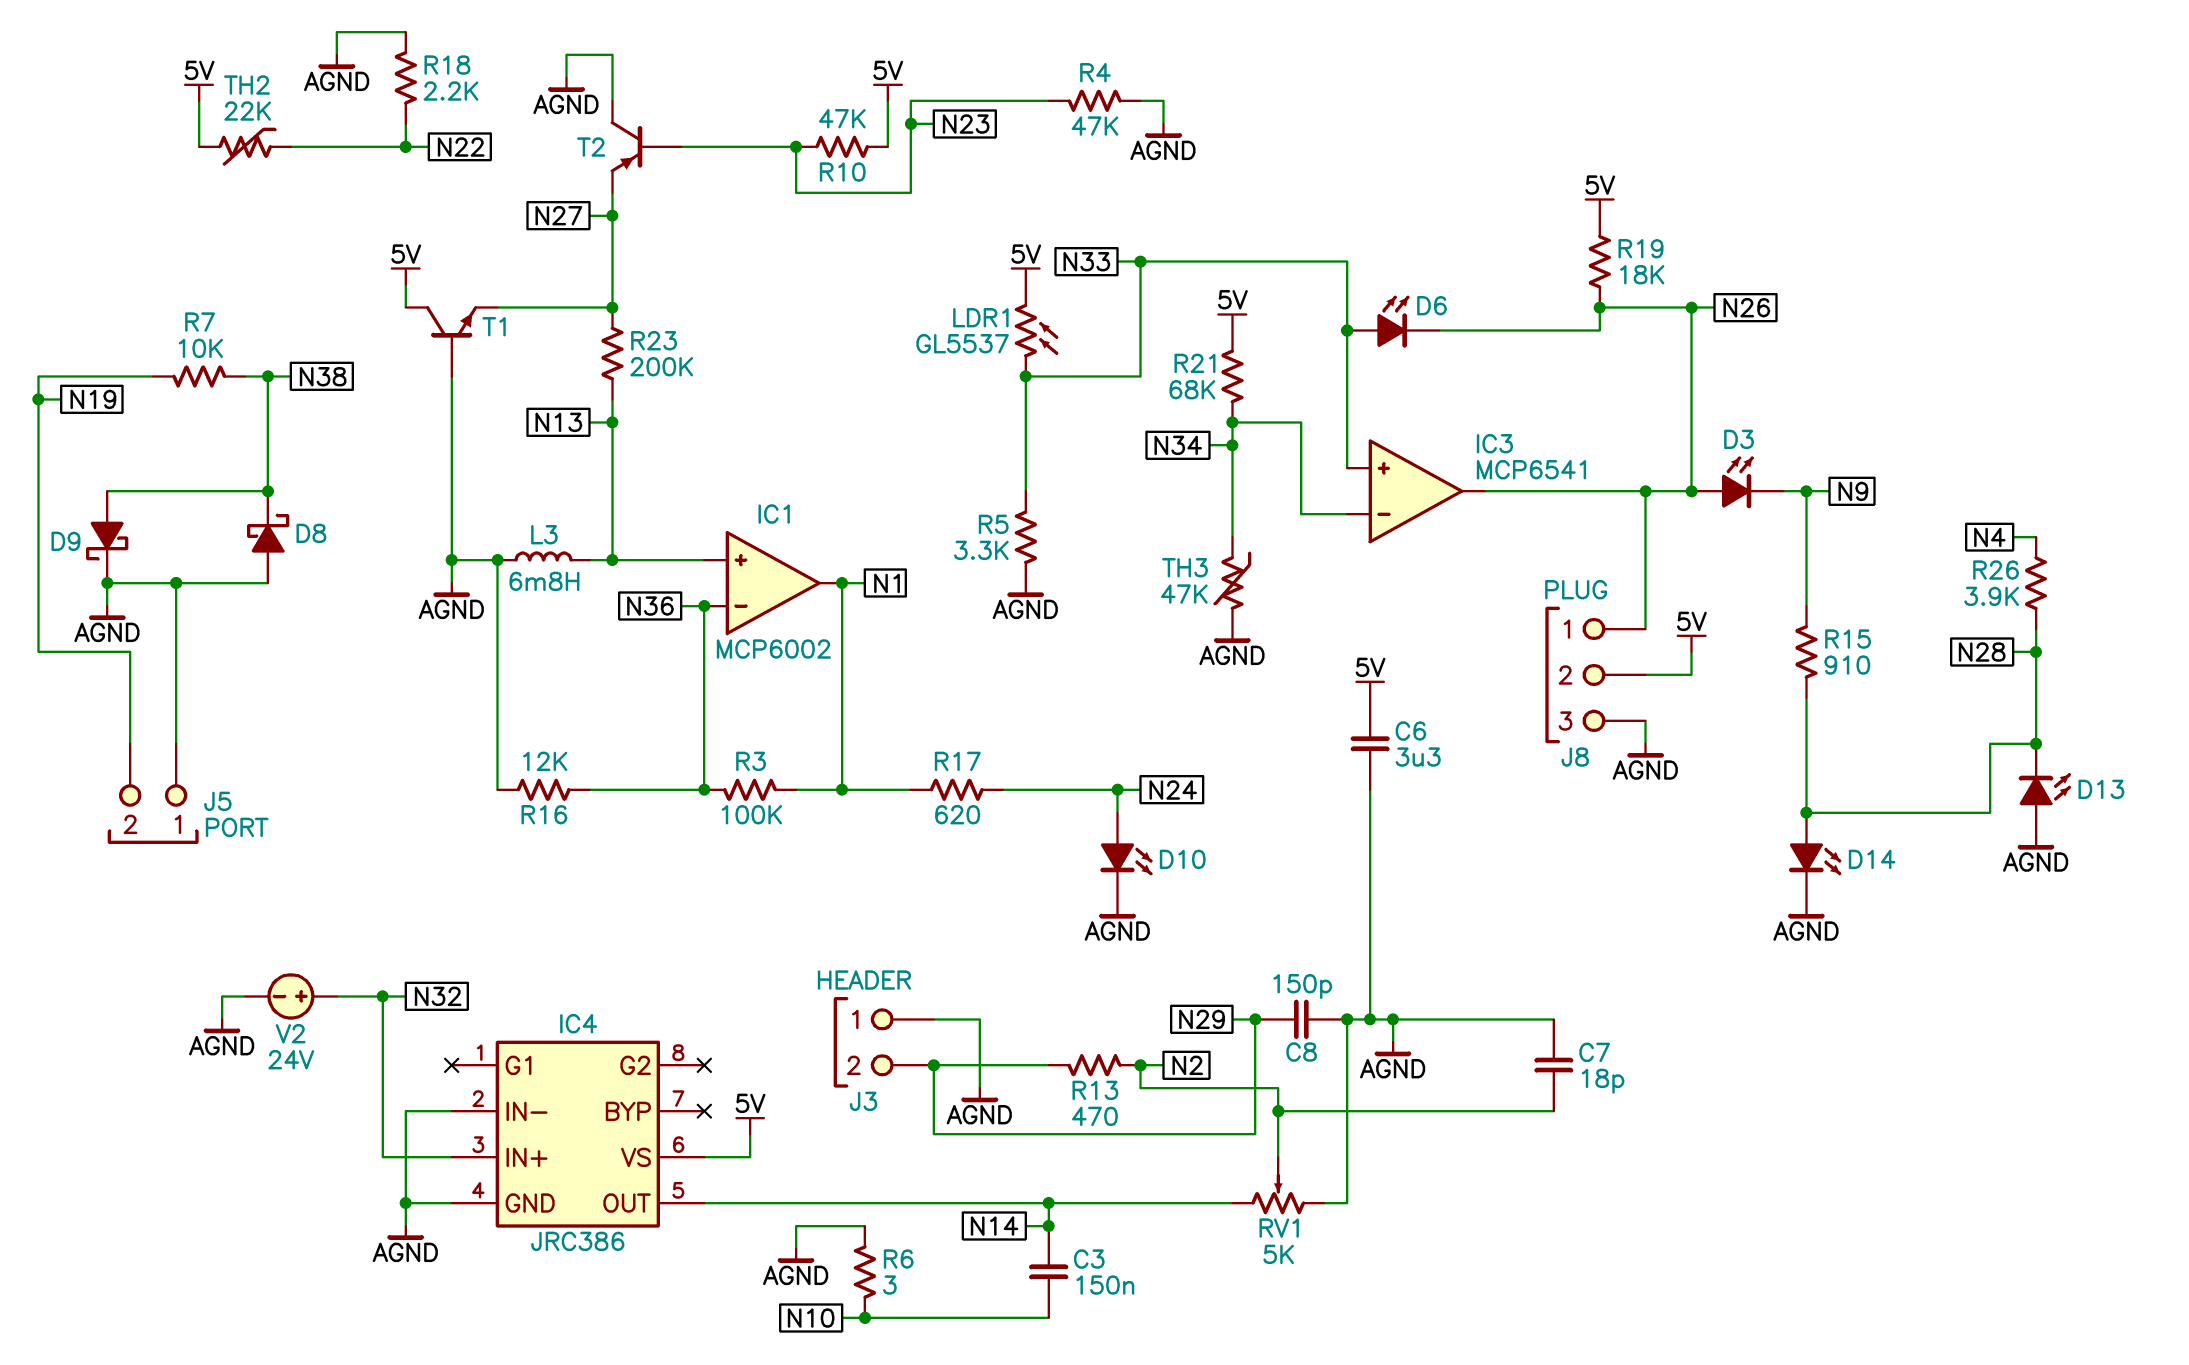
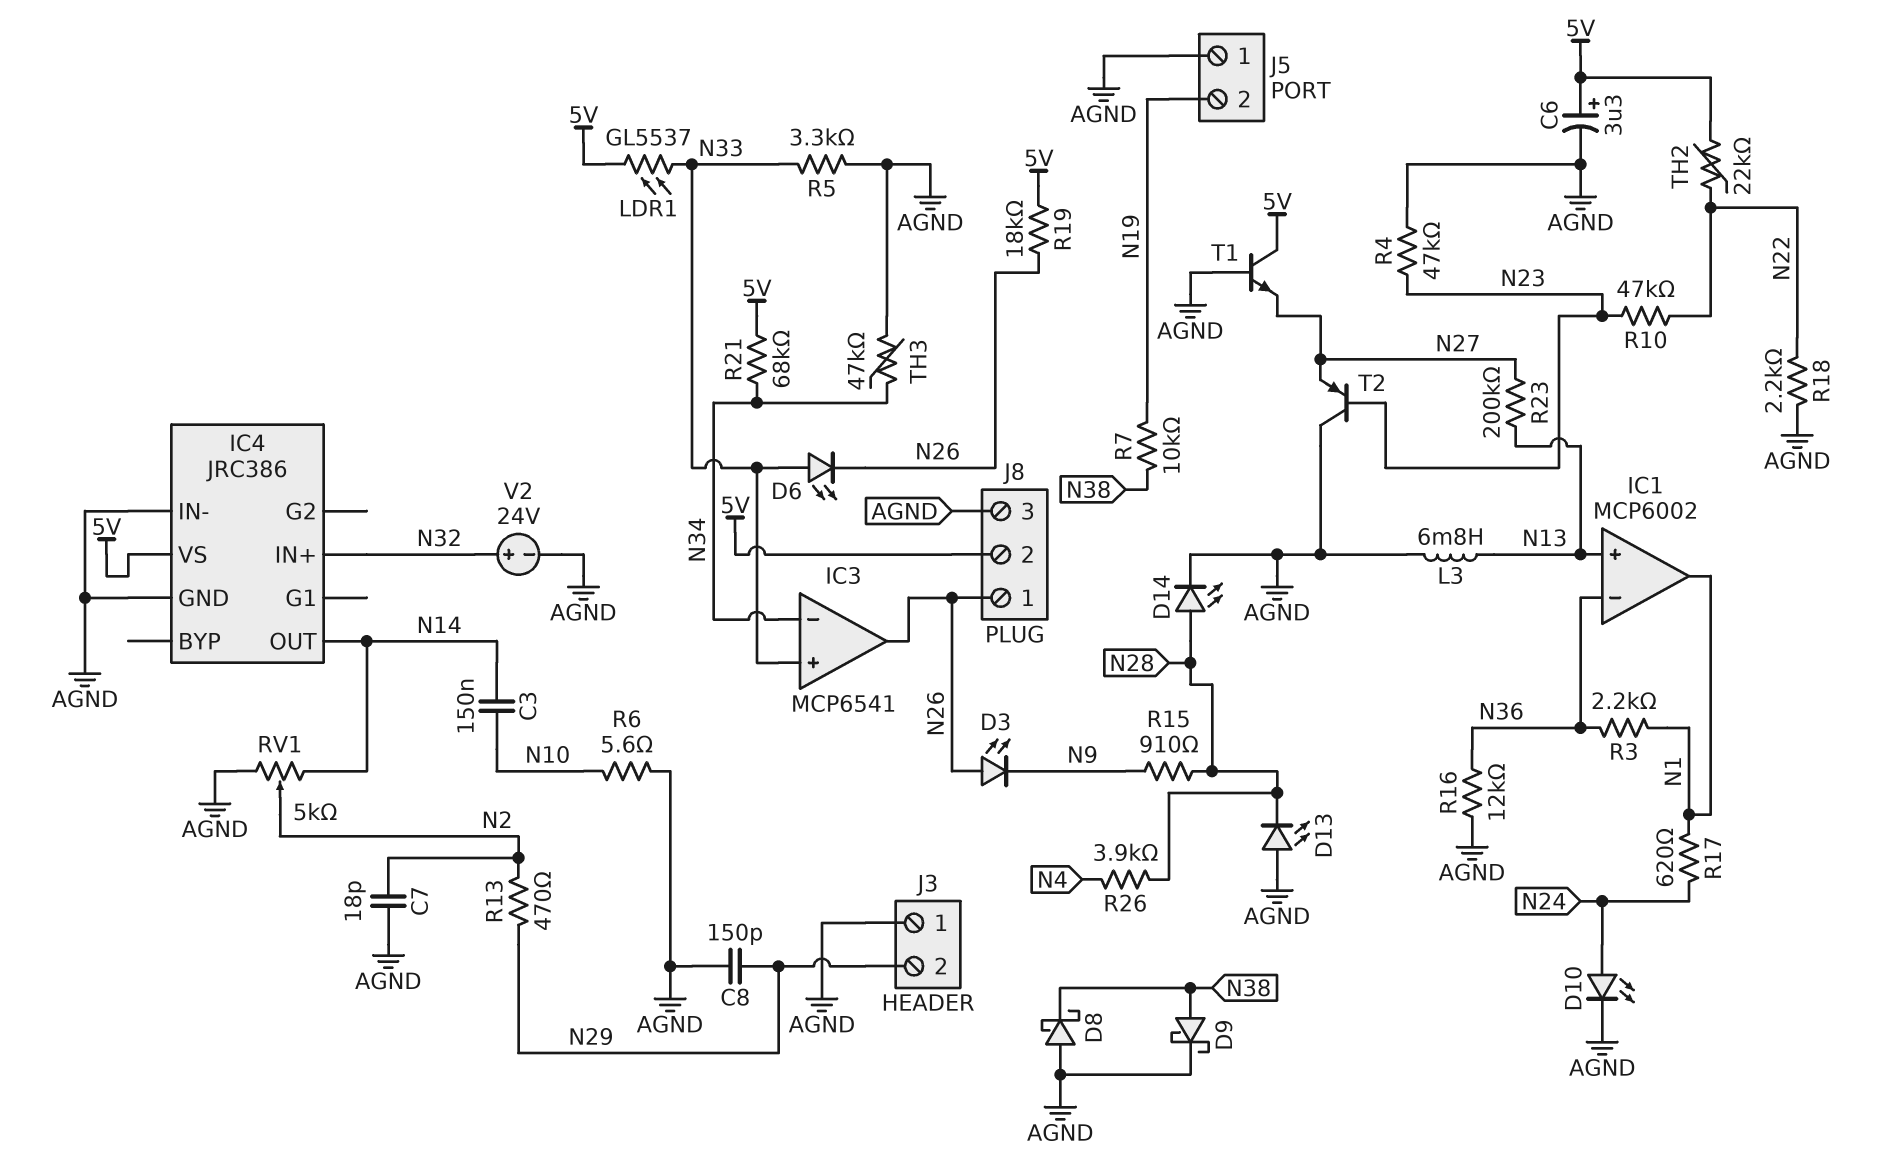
C6: 3.3uF (5V, AGND) -> 3.3uF (plus 5V, minus AGND)
R3: 100k (N1, N36) -> 2.2k (N1, N36)
R6: 3 (AGND, N10) -> 5.6 (AGND, N10)
R10: 47k (5V, N23) -> 47k (N22, N23)

